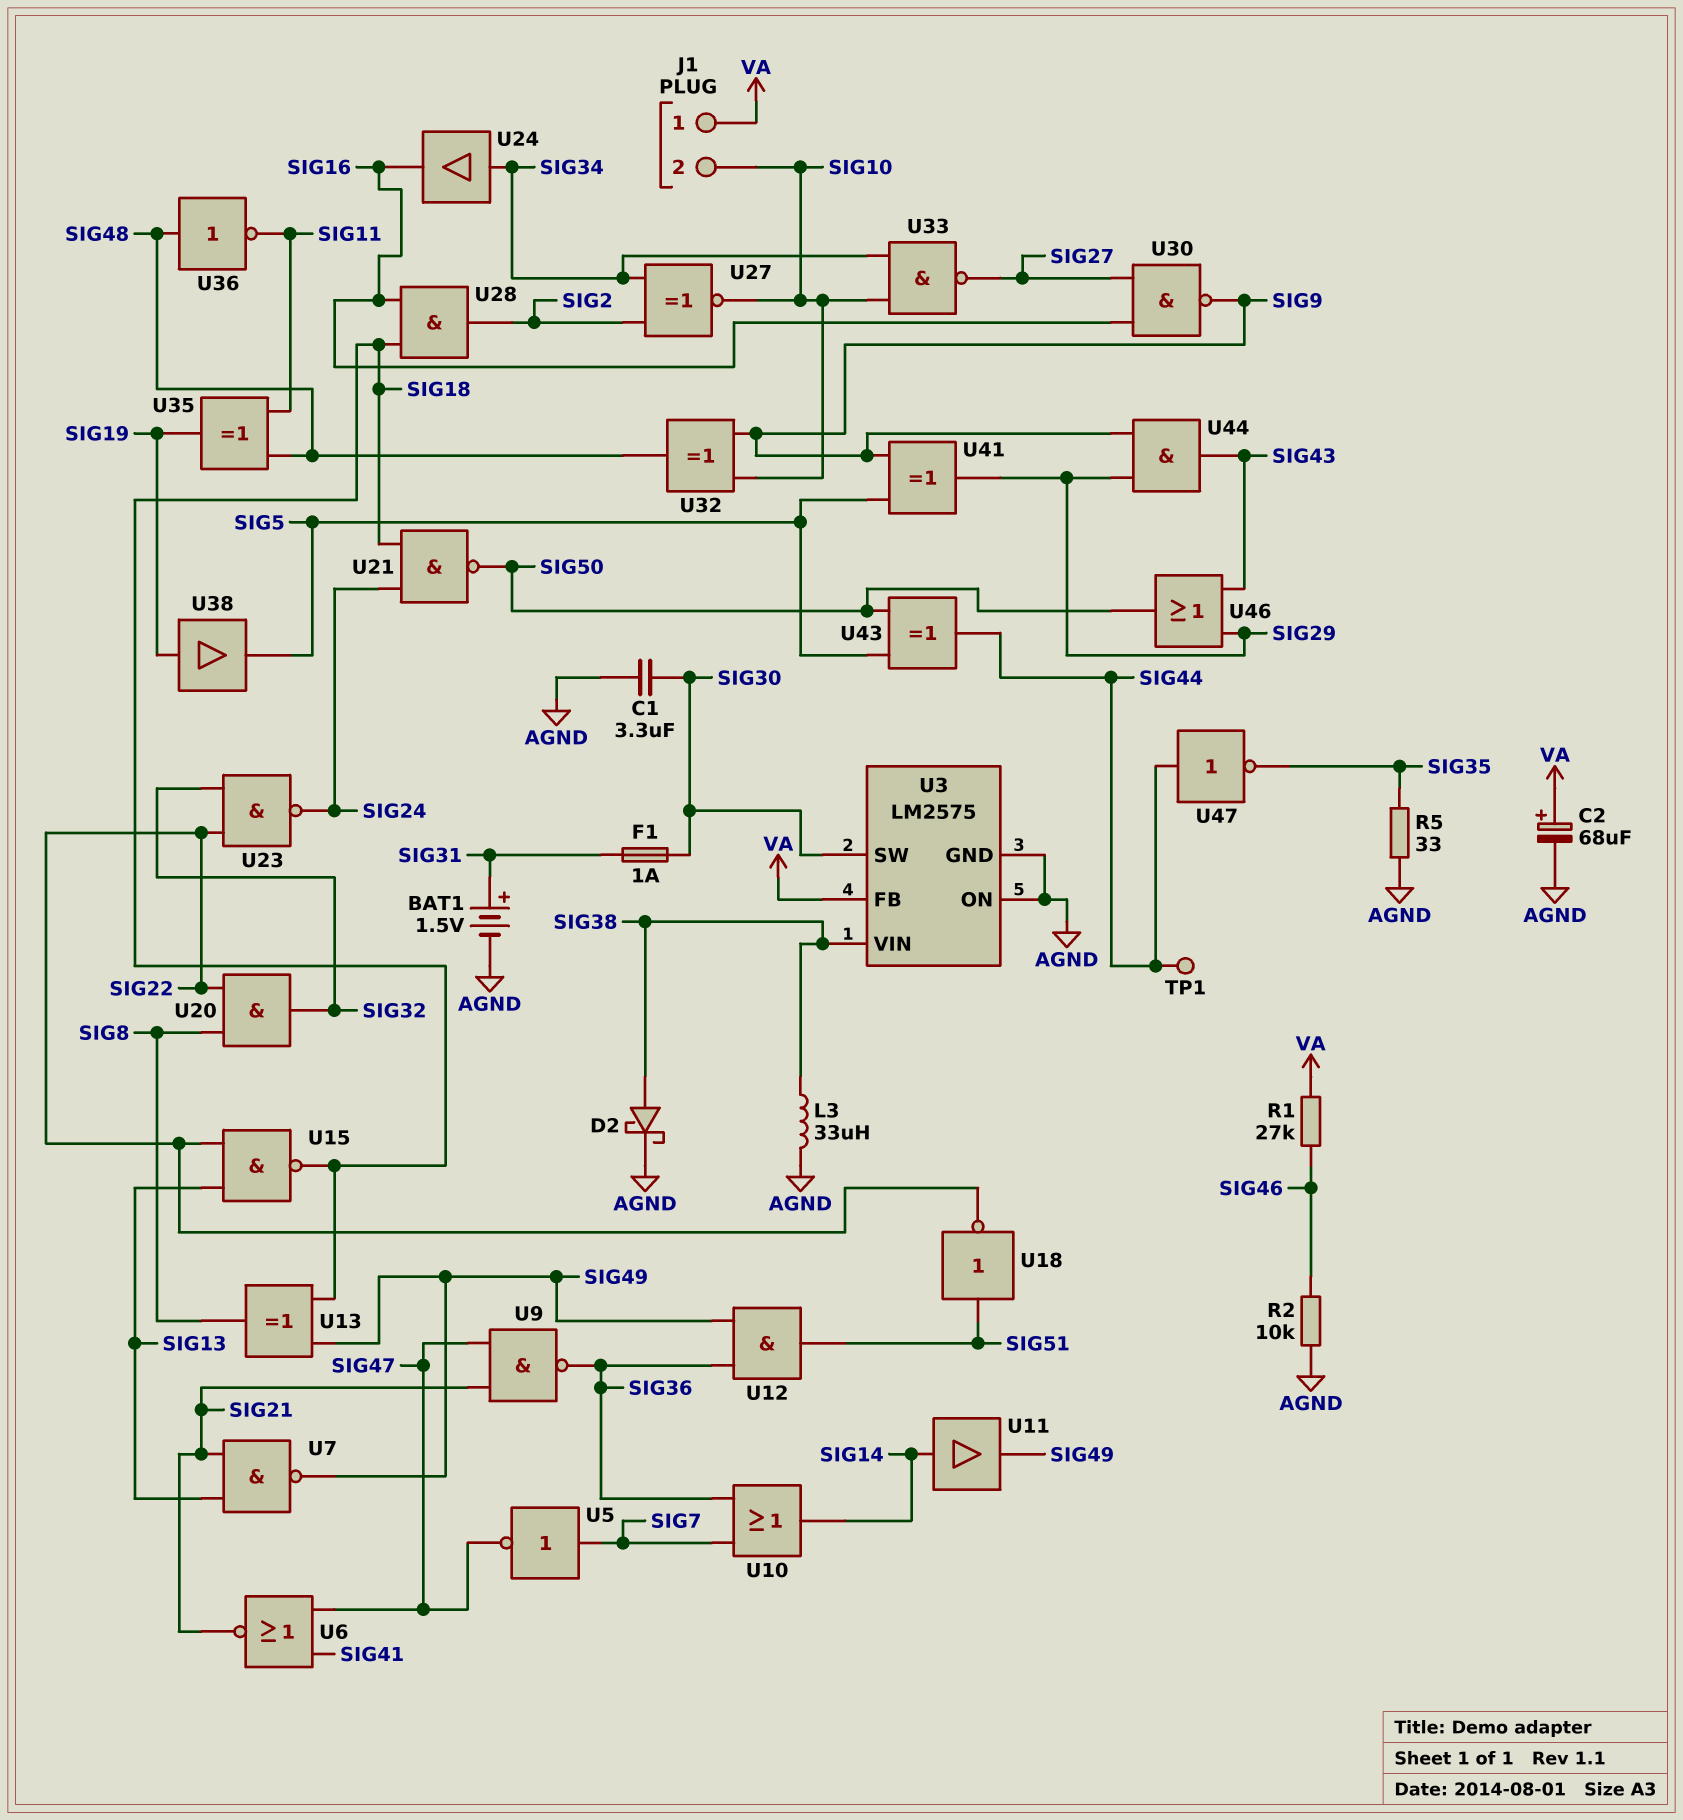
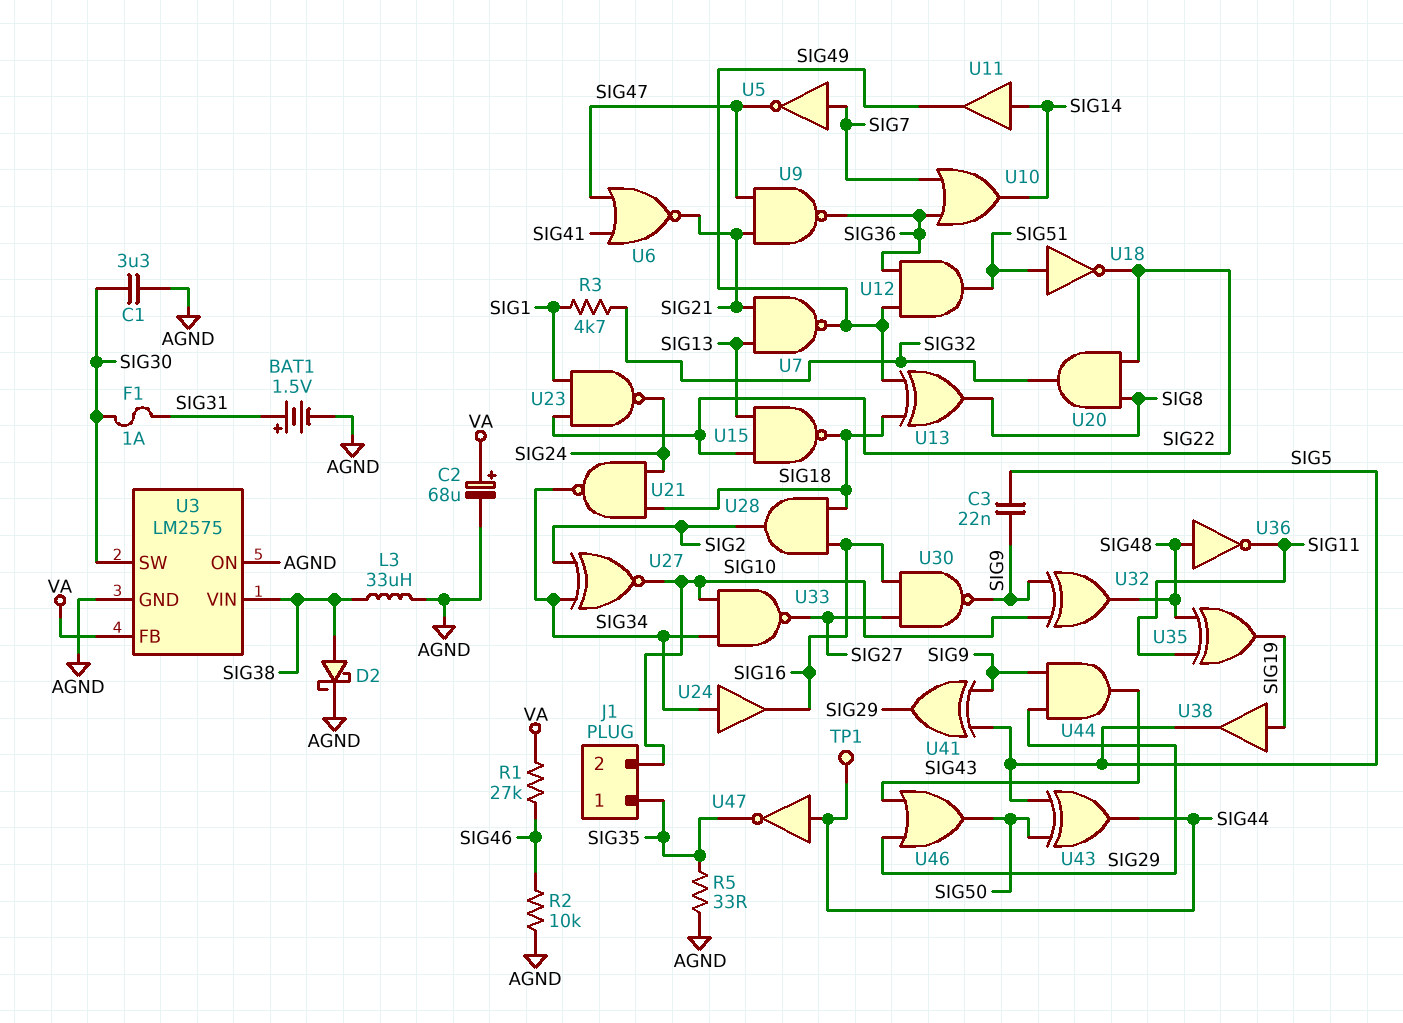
C3: none -> 22nF (SIG5, SIG9)
J1 pin 1: VA -> SIG35
R3: none -> 4.7k (SIG1, SIG32)
U21: NAND (in SIG18, in SIG24, out SIG50) -> NAND (in SIG18, in SIG24, out SIG34)
U23: NAND (in SIG22, in SIG32, out SIG24) -> NAND (in SIG1, in SIG22, out SIG24)

